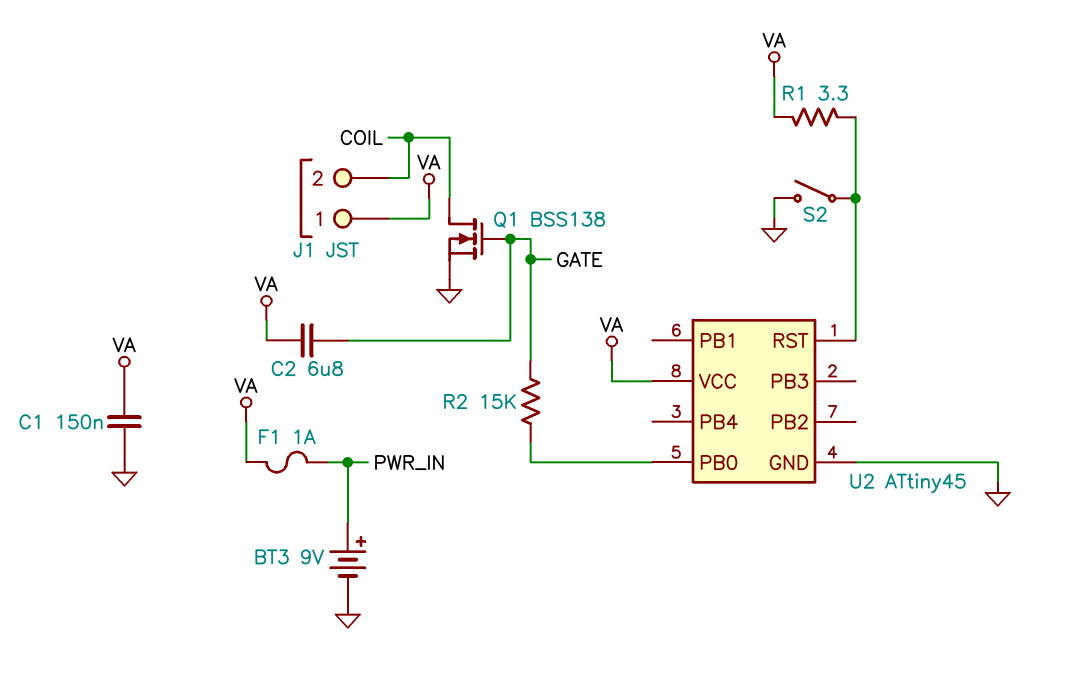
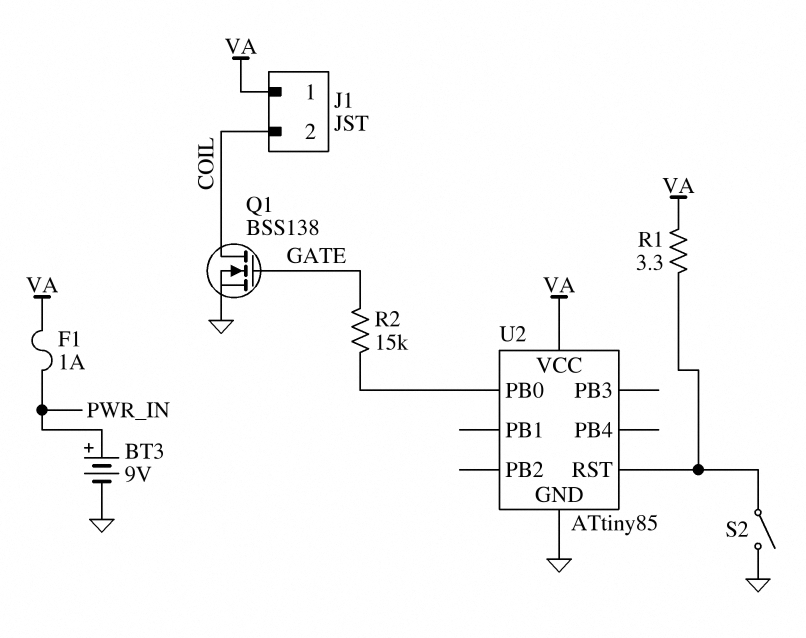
C1: 150nF (GND, VA) -> none
C2: 6.8uF (GATE, VA) -> none
U2: ATtiny45 -> ATtiny85

